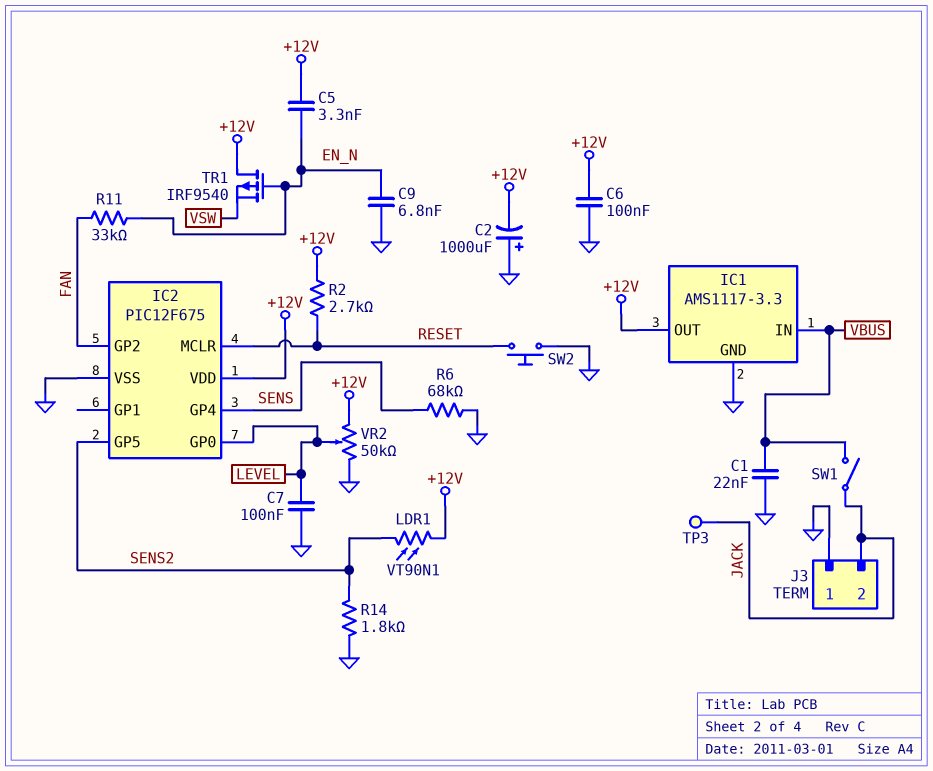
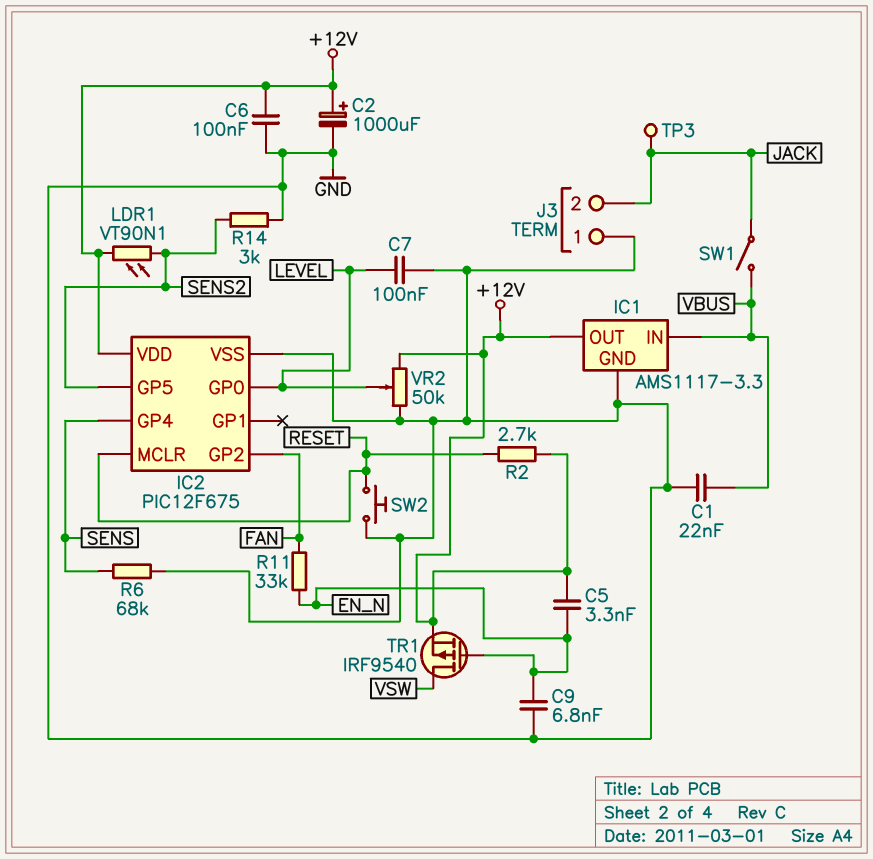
C2: 1000uF (plus GND, minus +12V) -> 1000uF (plus +12V, minus GND)
R14: 1.8k (GND, SENS2) -> 3k (GND, SENS2)
TR1: PMOS IRF9540 (G EN_N, D +12V, S VSW) -> PMOS IRF9540 (G EN_N, D VSW, S +12V)

